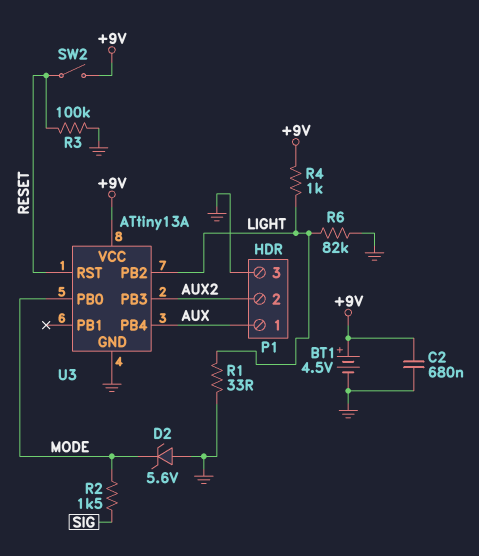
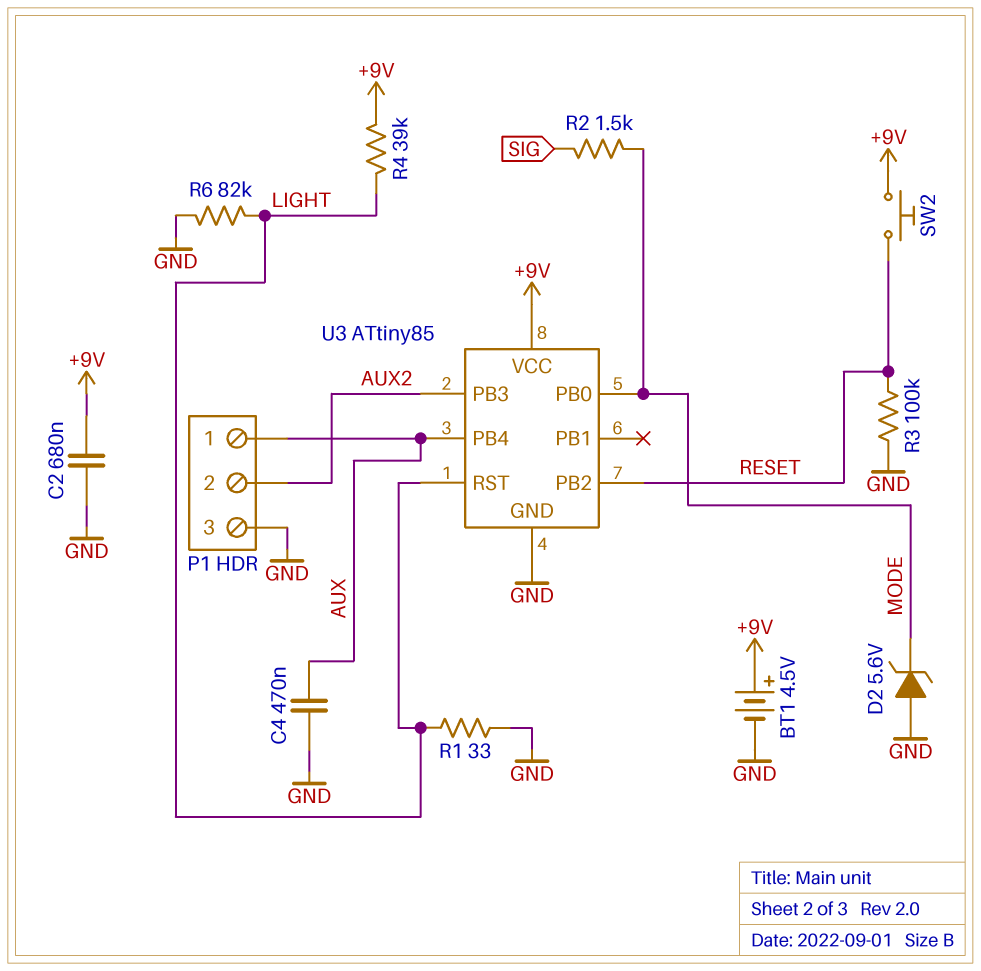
C4: none -> 470nF (AUX, GND)
R4: 1k (+9V, LIGHT) -> 39k (+9V, LIGHT)
SW2: switch (+9V, RESET) -> button (+9V, RESET)
U3: ATtiny13A -> ATtiny85
U3 pin PB2: LIGHT -> RESET
U3 pin RST: RESET -> LIGHT

